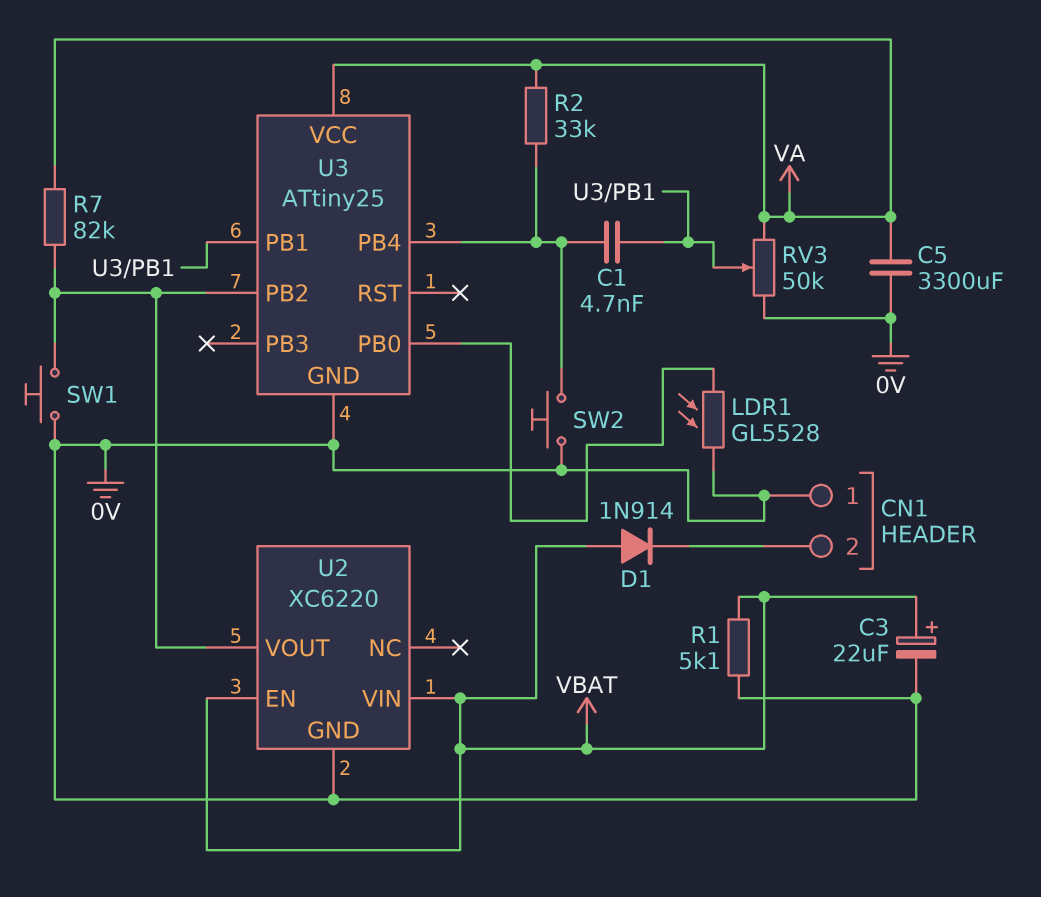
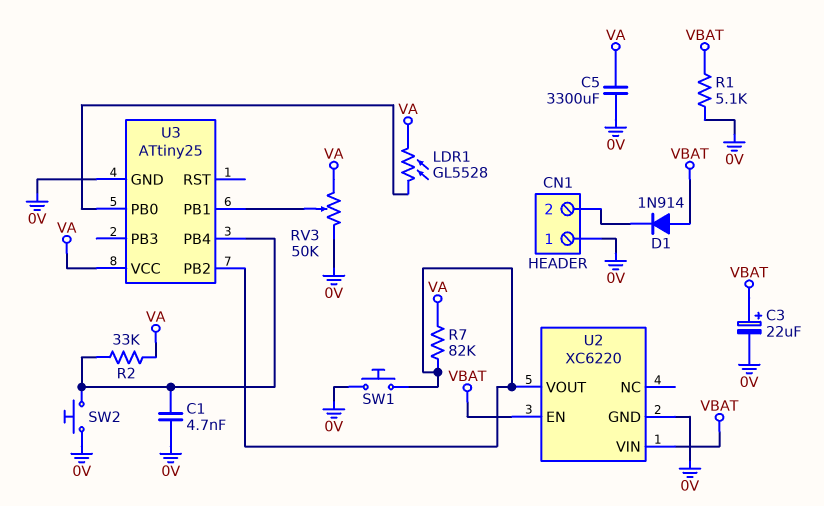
C1: 4.7nF (U3/PB1, U3/PB4) -> 4.7nF (0V, U3/PB4)
LDR1: GL5528 (0V, U3/PB0) -> GL5528 (U3/PB0, VA)

